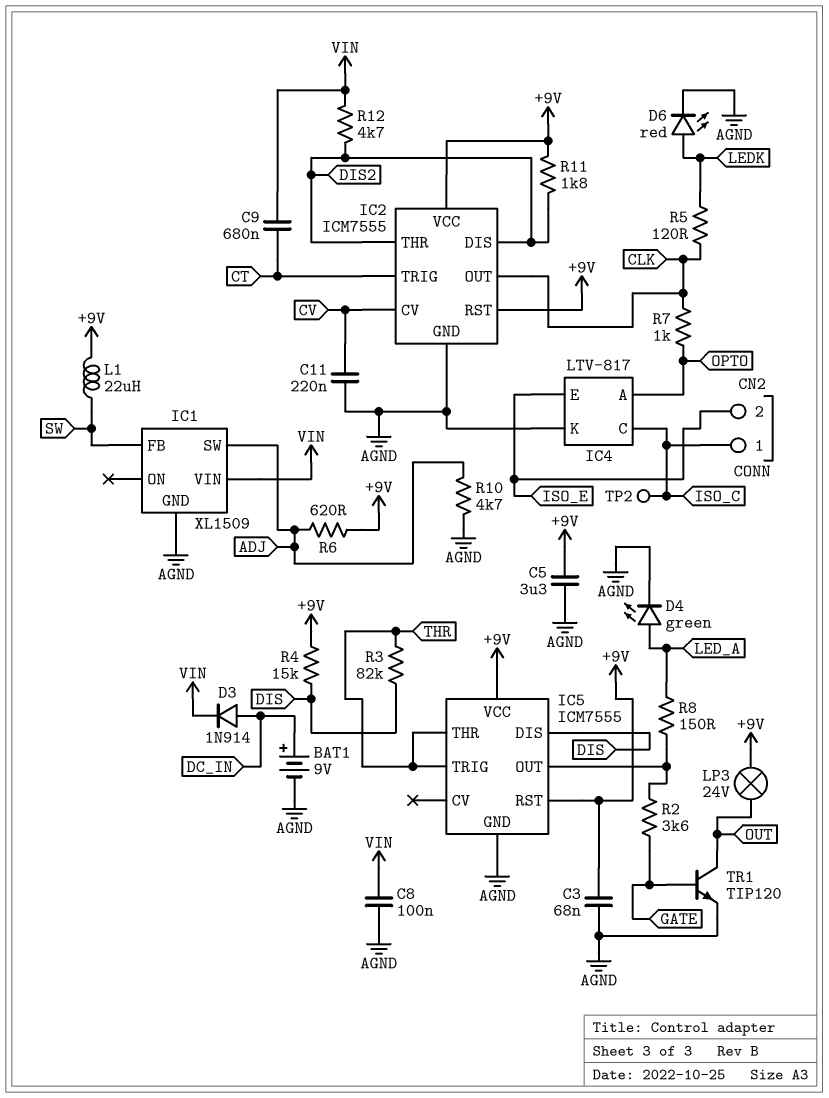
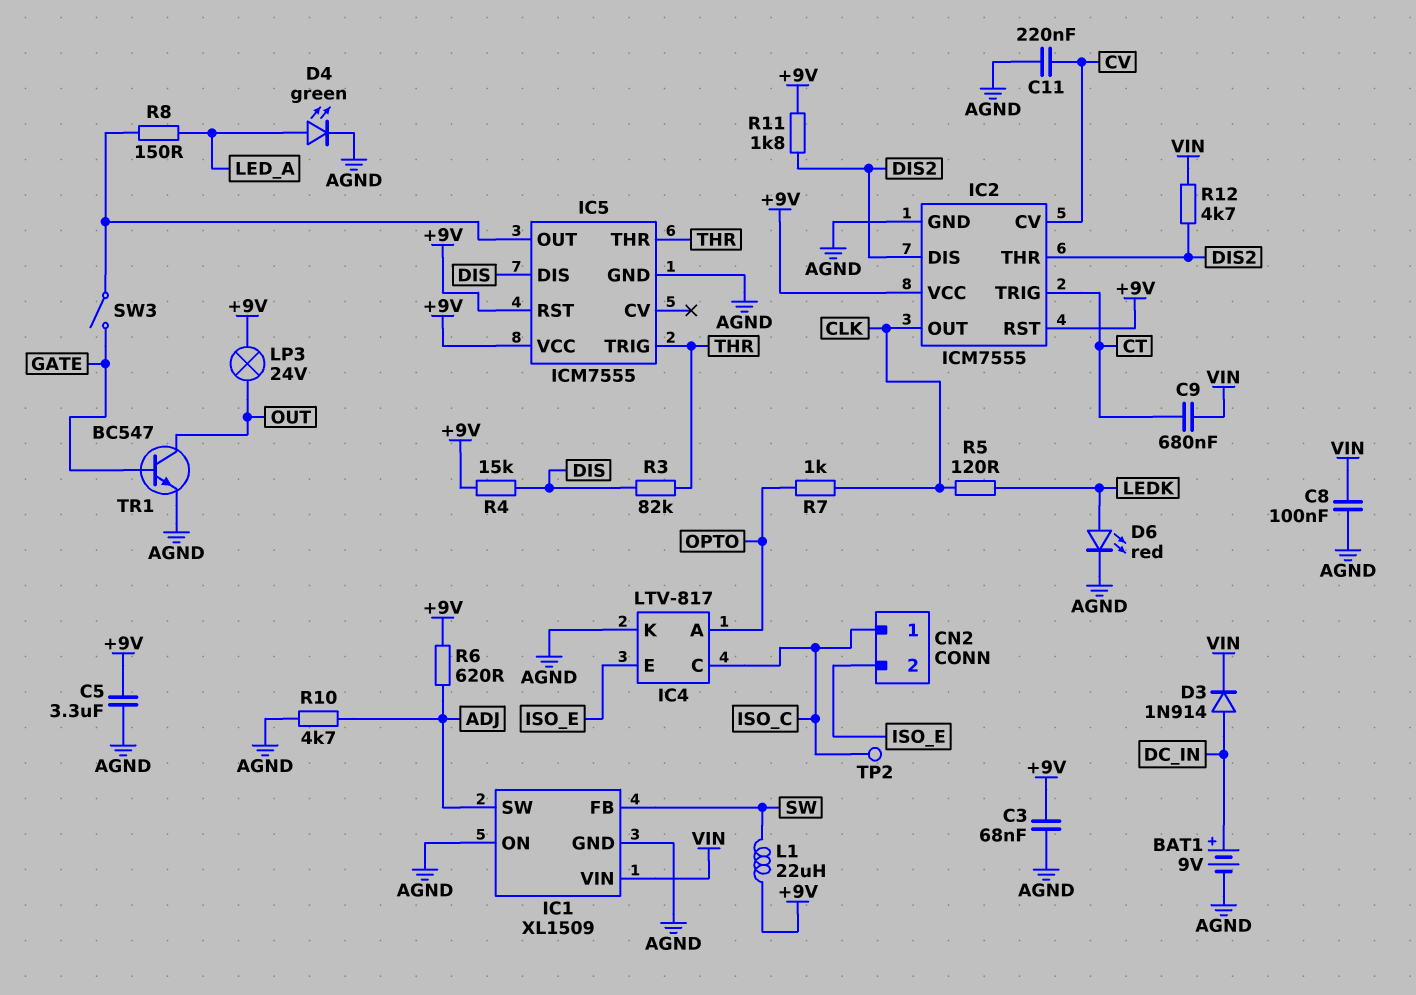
IC1 pin ON: none -> AGND
R2: 3.6k (GATE, IC5/OUT) -> none
SW3: none -> switch (GATE, IC5/OUT)
TR1: NPN TIP120 (B GATE, C OUT, E AGND) -> NPN BC547 (B GATE, C OUT, E AGND)

